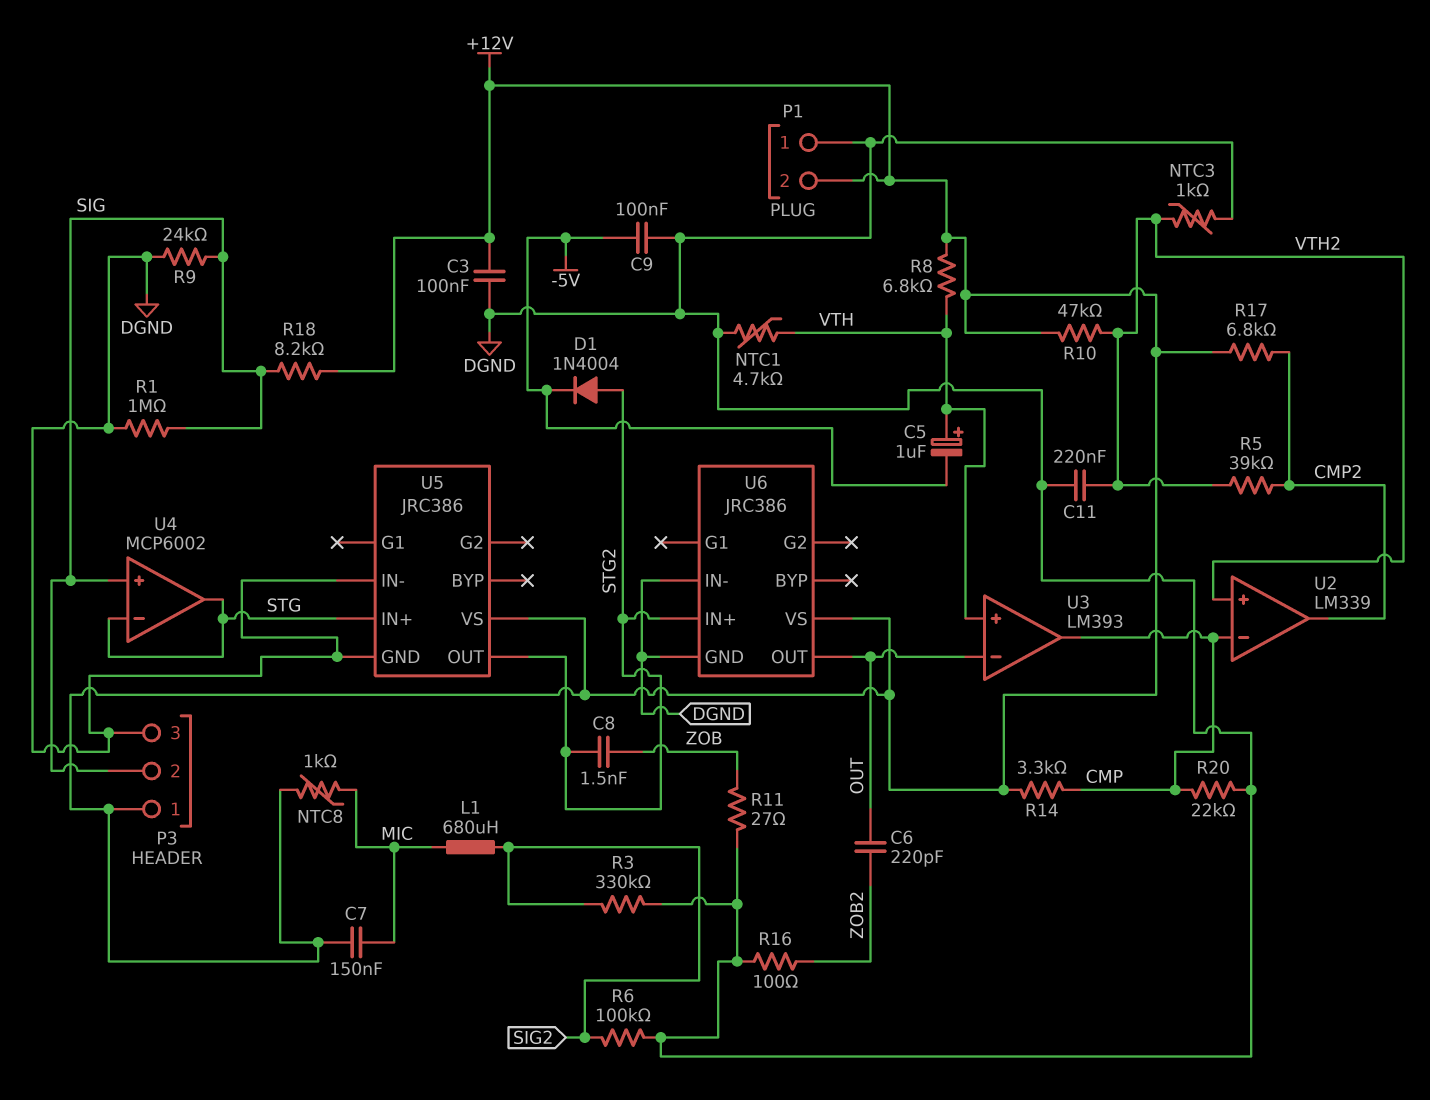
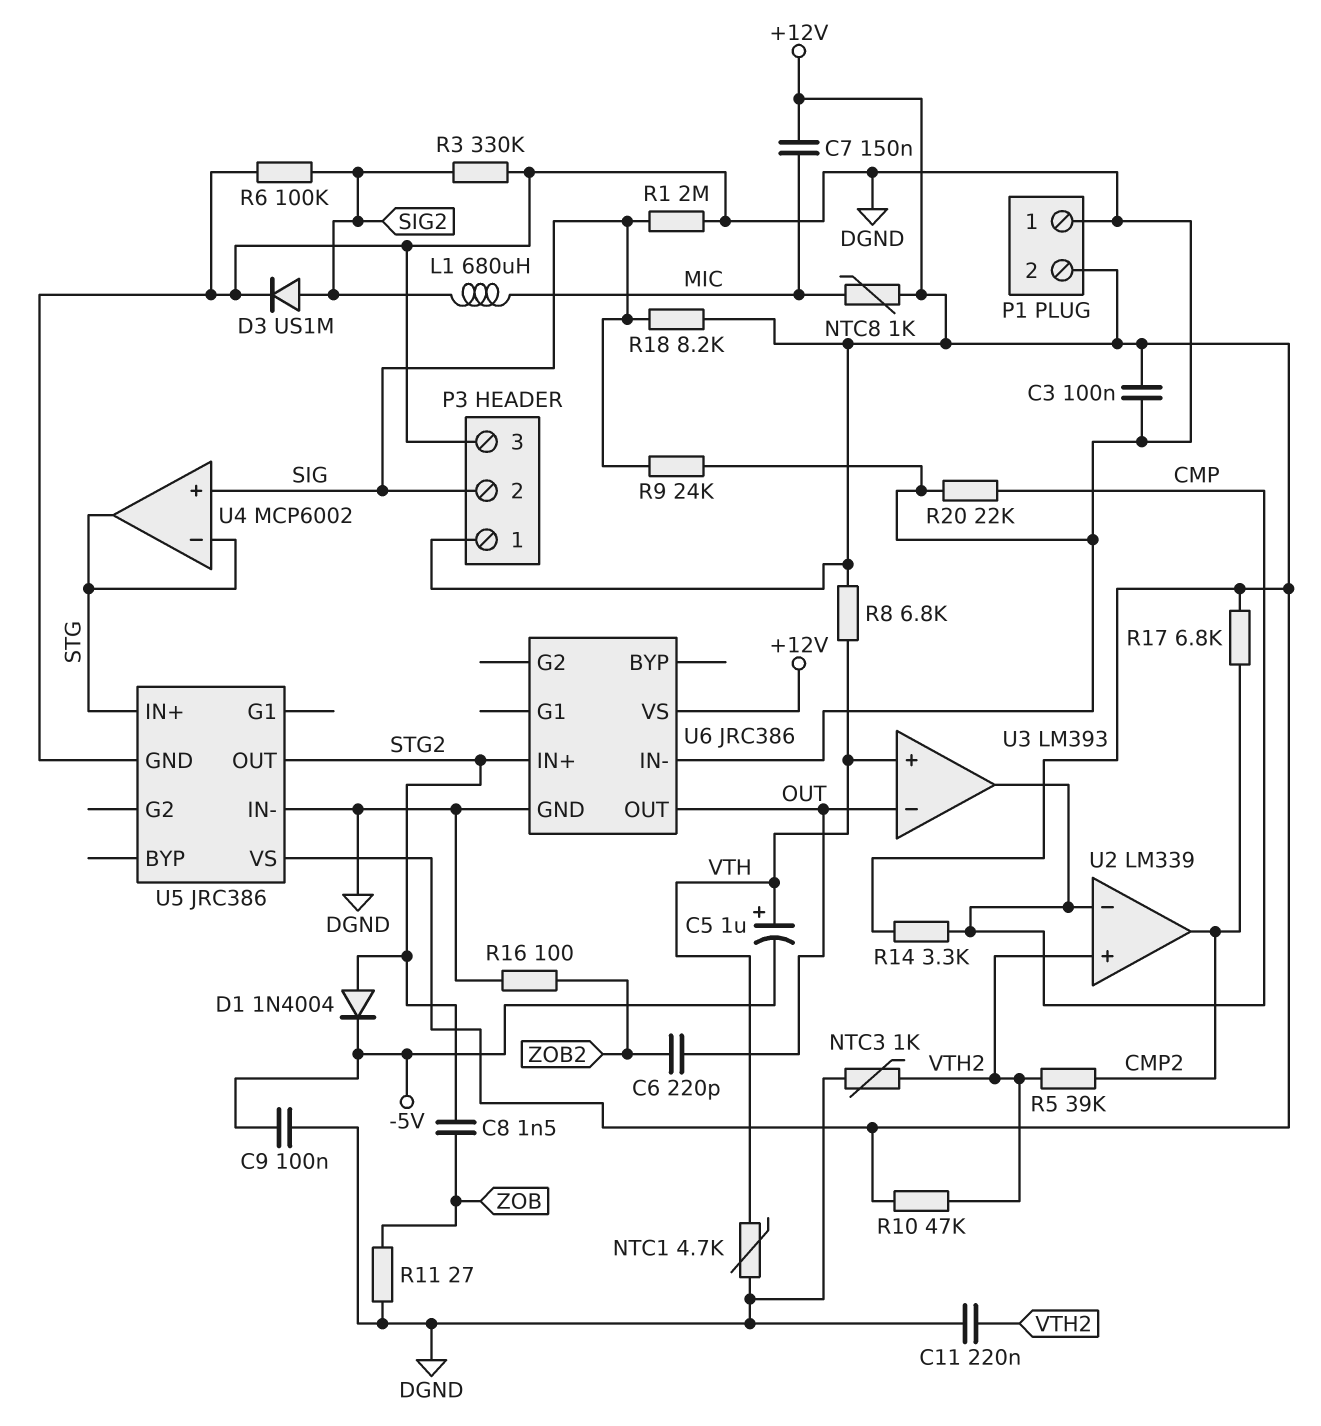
D3: none -> diode US1M (A SIG2, K DGND)
R1: 1M (DGND, SIG) -> 2M (DGND, SIG)

